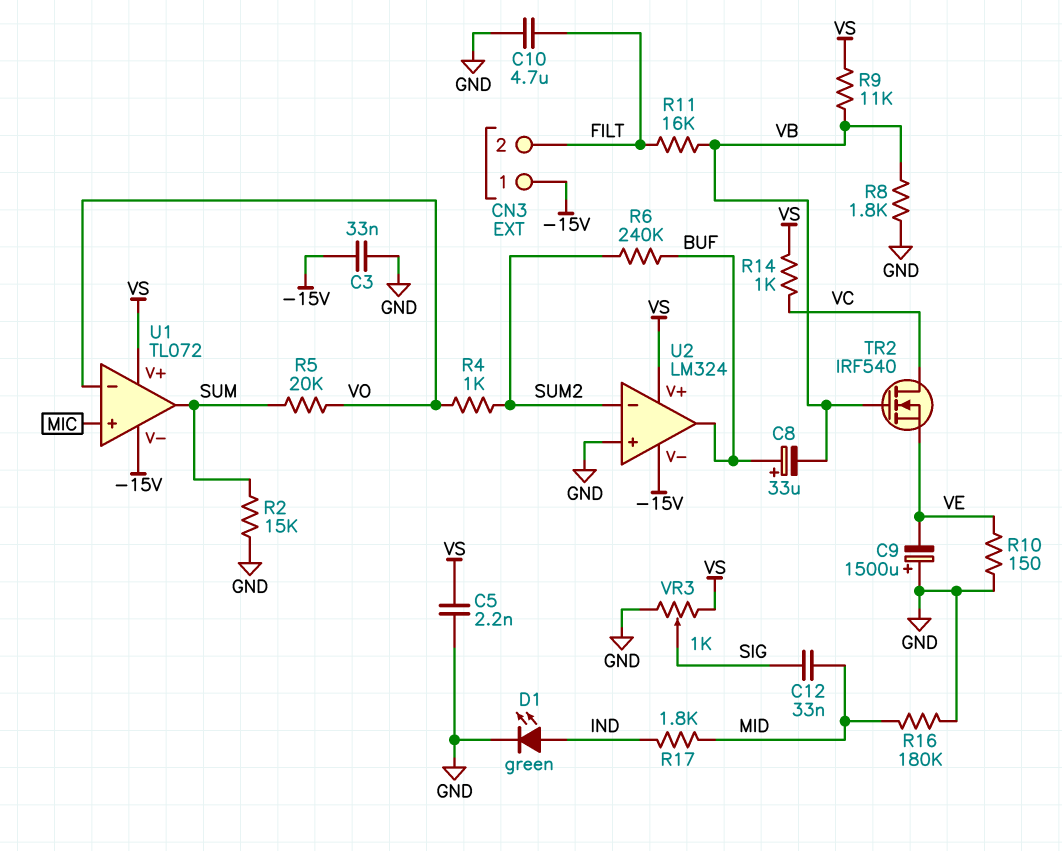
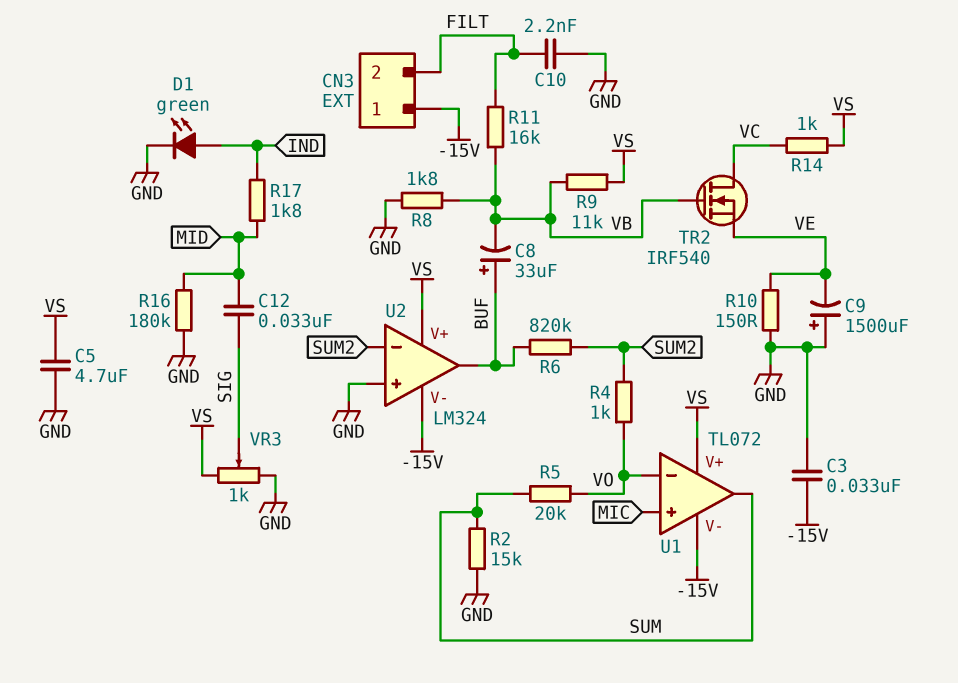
C5: 2.2nF (GND, VS) -> 4.7uF (GND, VS)
C10: 4.7uF (FILT, GND) -> 2.2nF (FILT, GND)
R6: 240k (BUF, SUM2) -> 820k (BUF, SUM2)

